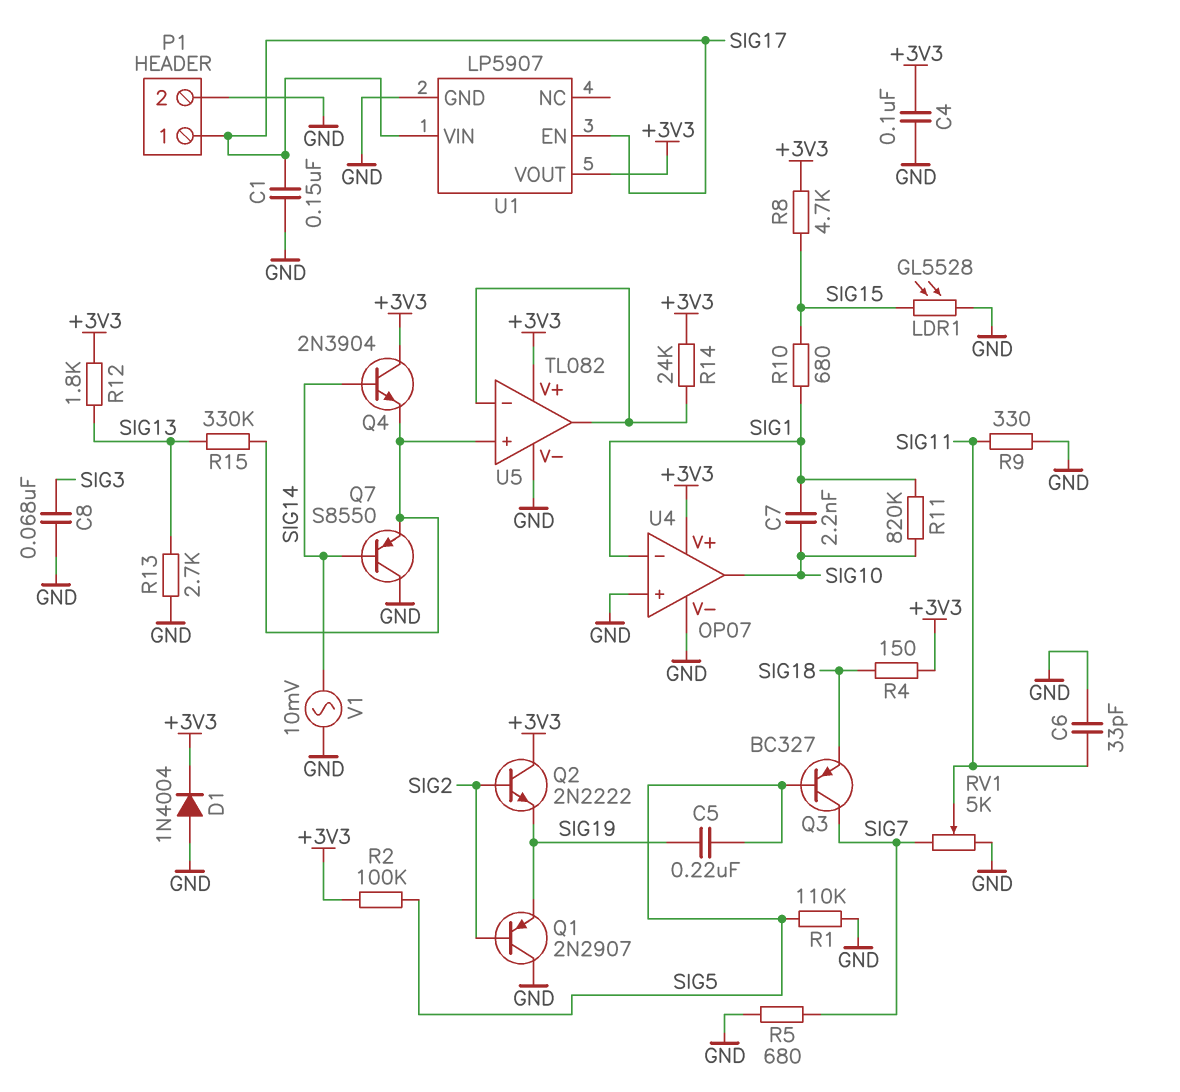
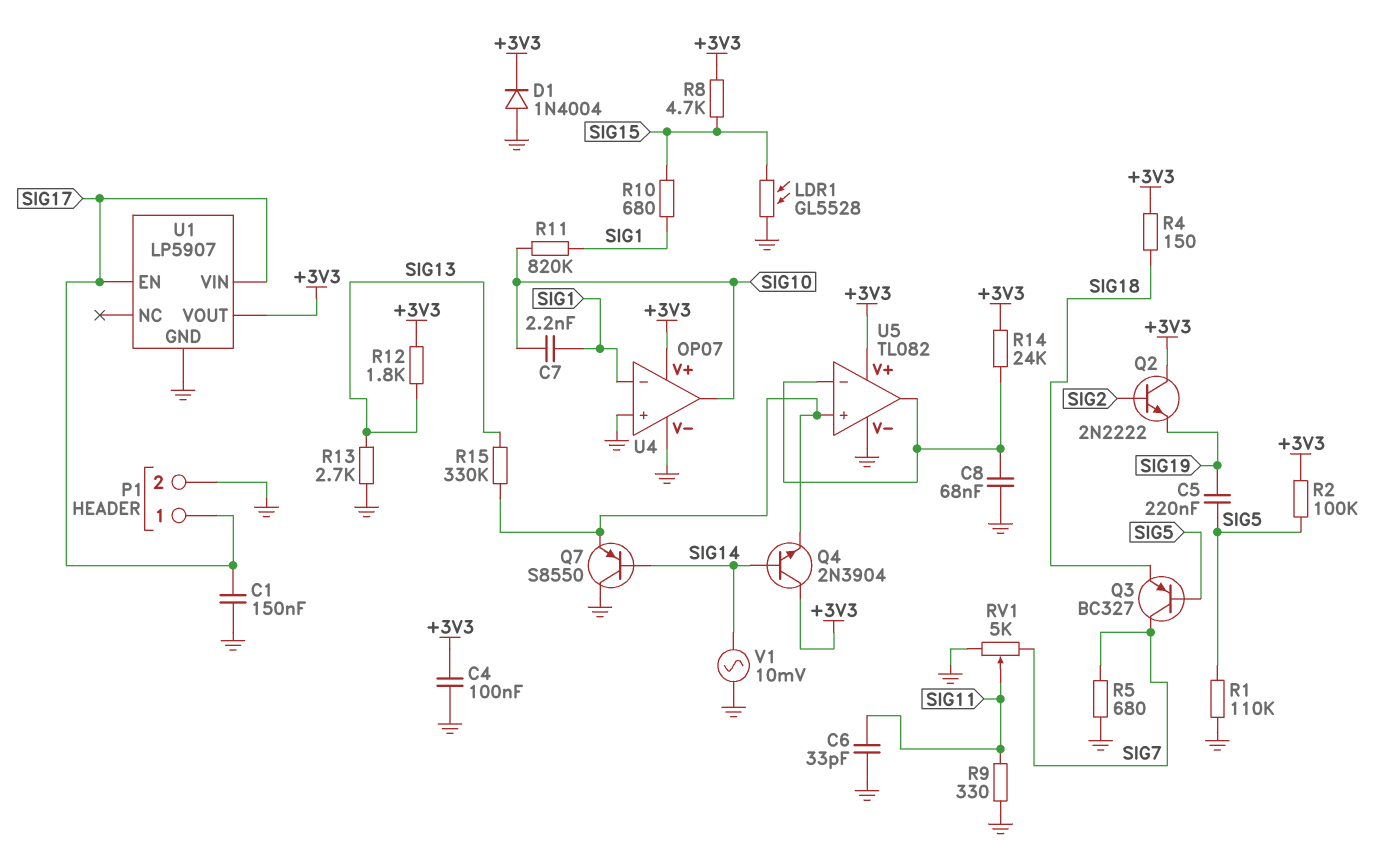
C8: 68nF (GND, SIG3) -> 68nF (GND, U5/in-)
Q1: PNP 2N2907 (B SIG2, C GND, E SIG19) -> none

